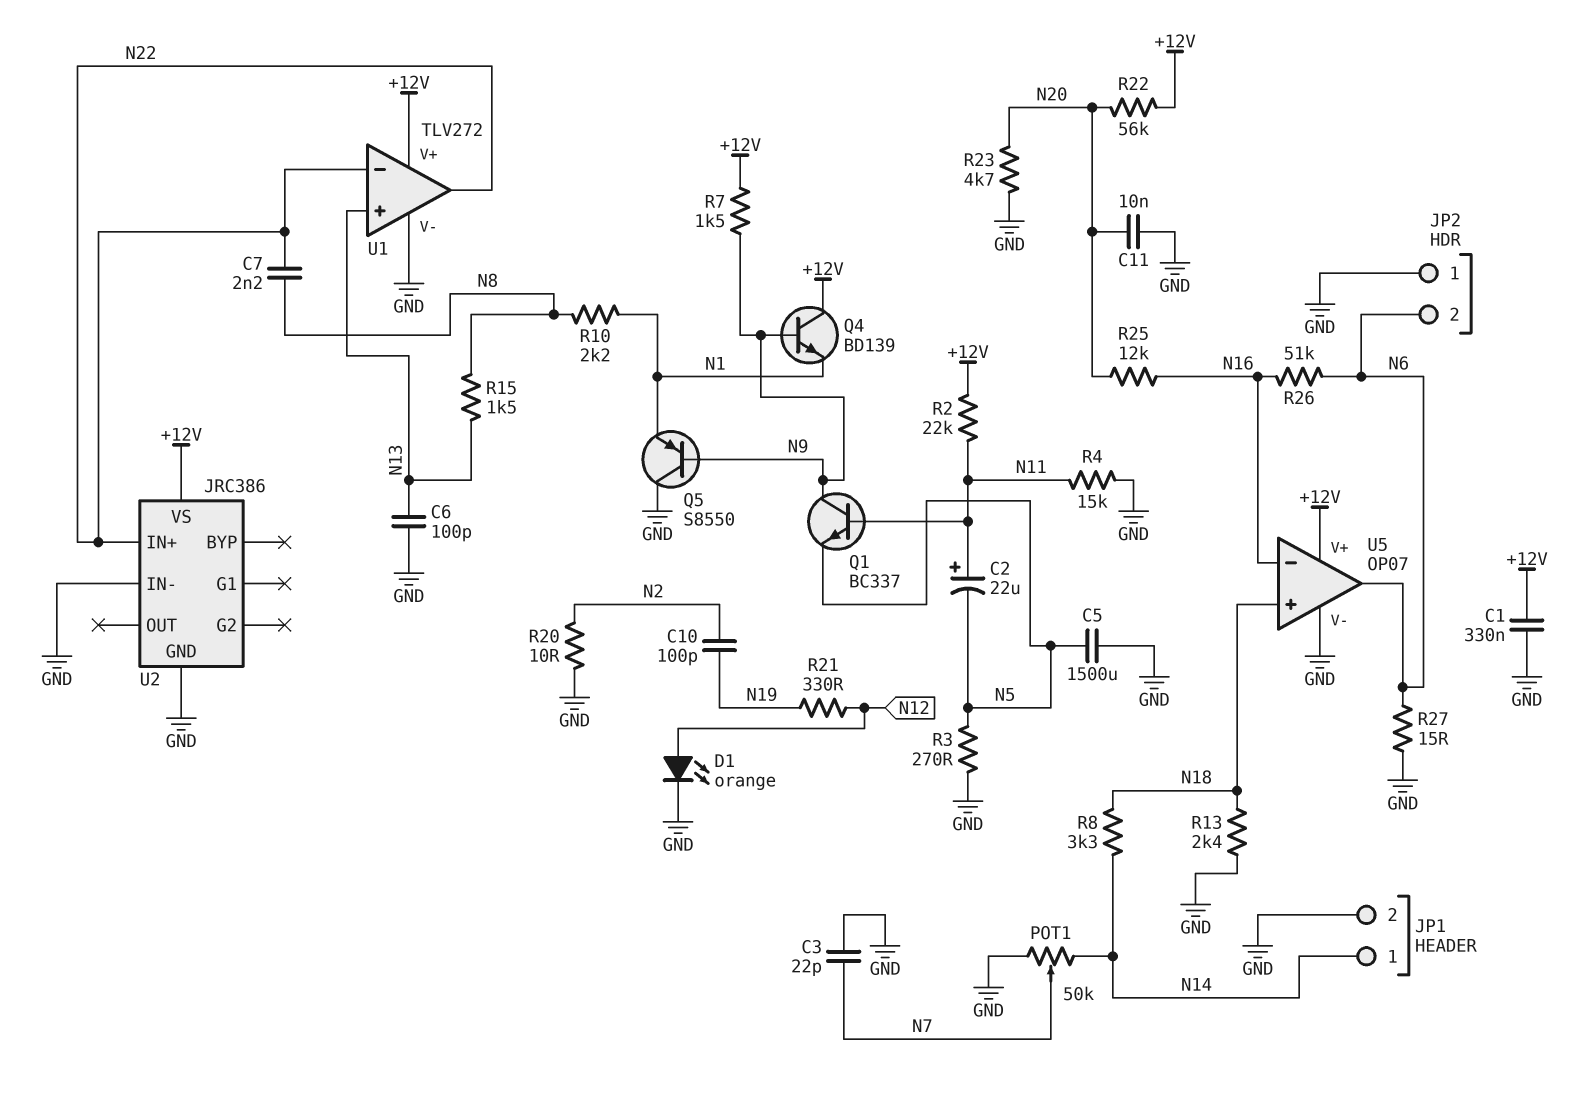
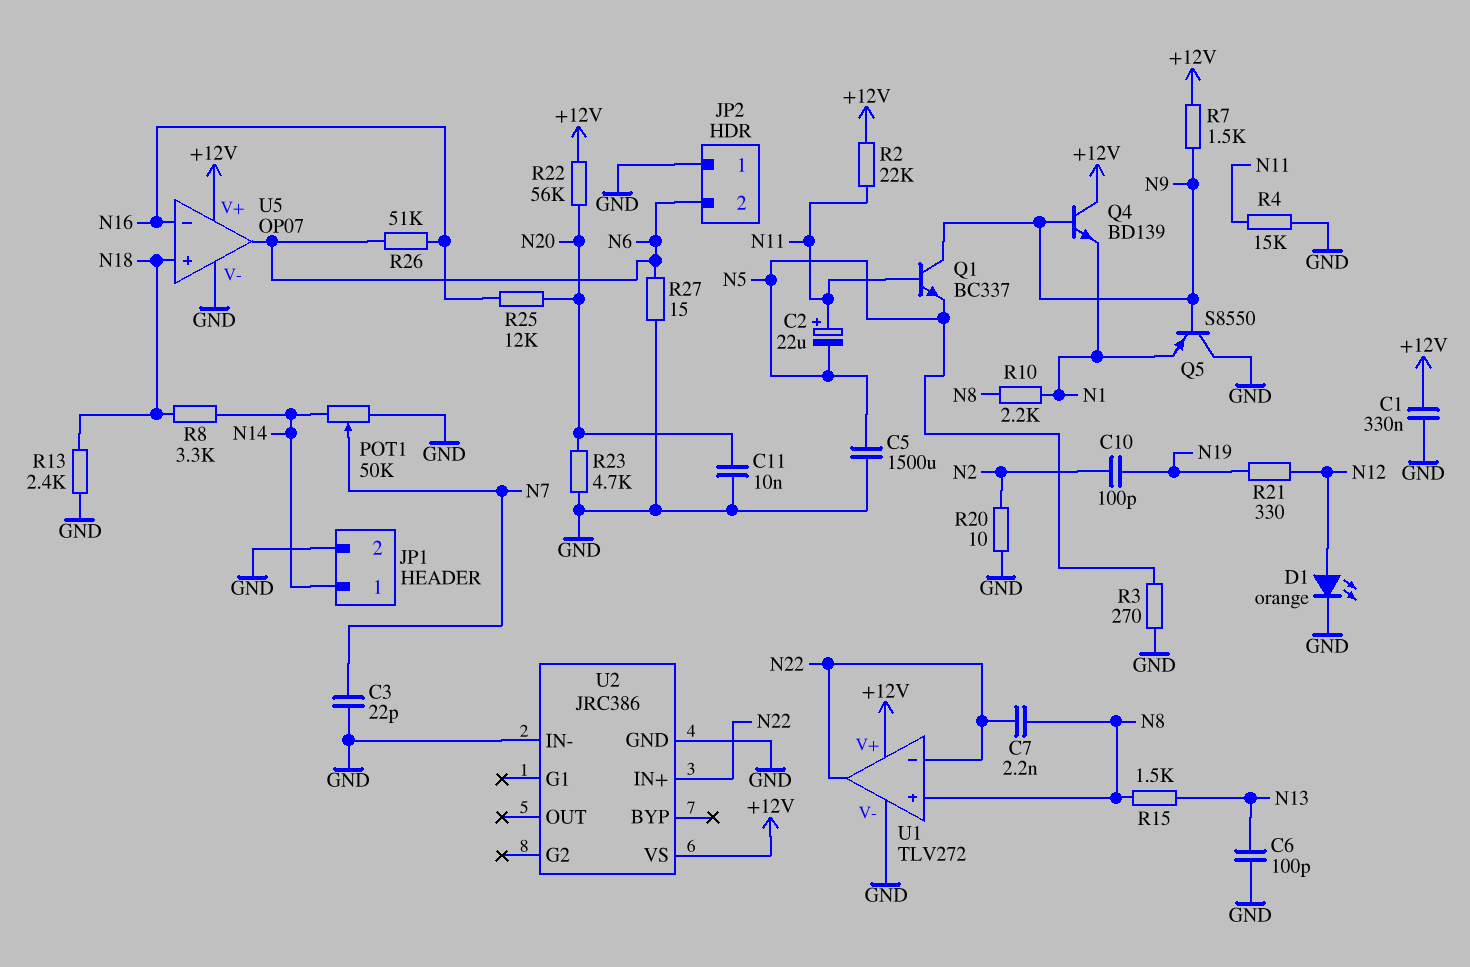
U1 pin in+: N13 -> N8

